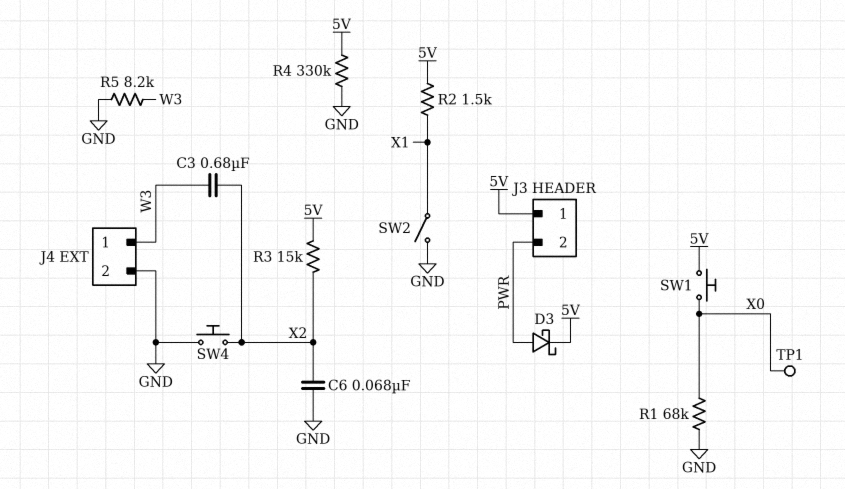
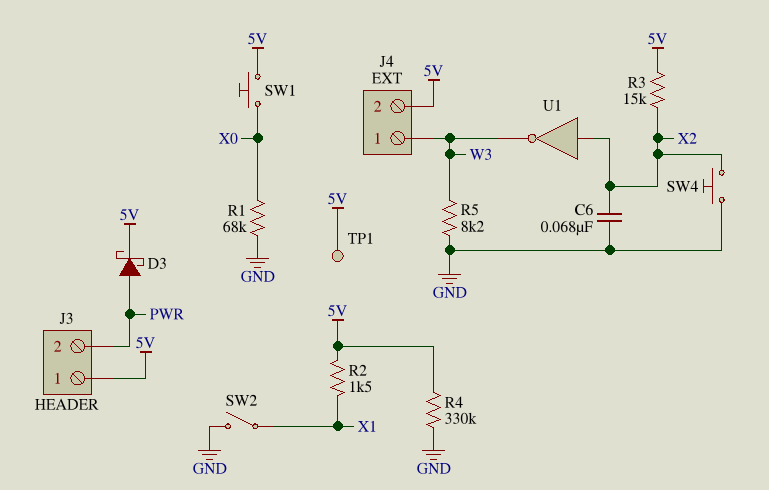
C3: 680nF (W3, X2) -> none
J4 pin 2: GND -> 5V
TP1: test point (X0) -> test point (5V)
U1: none -> NOT (in X2, out W3)

